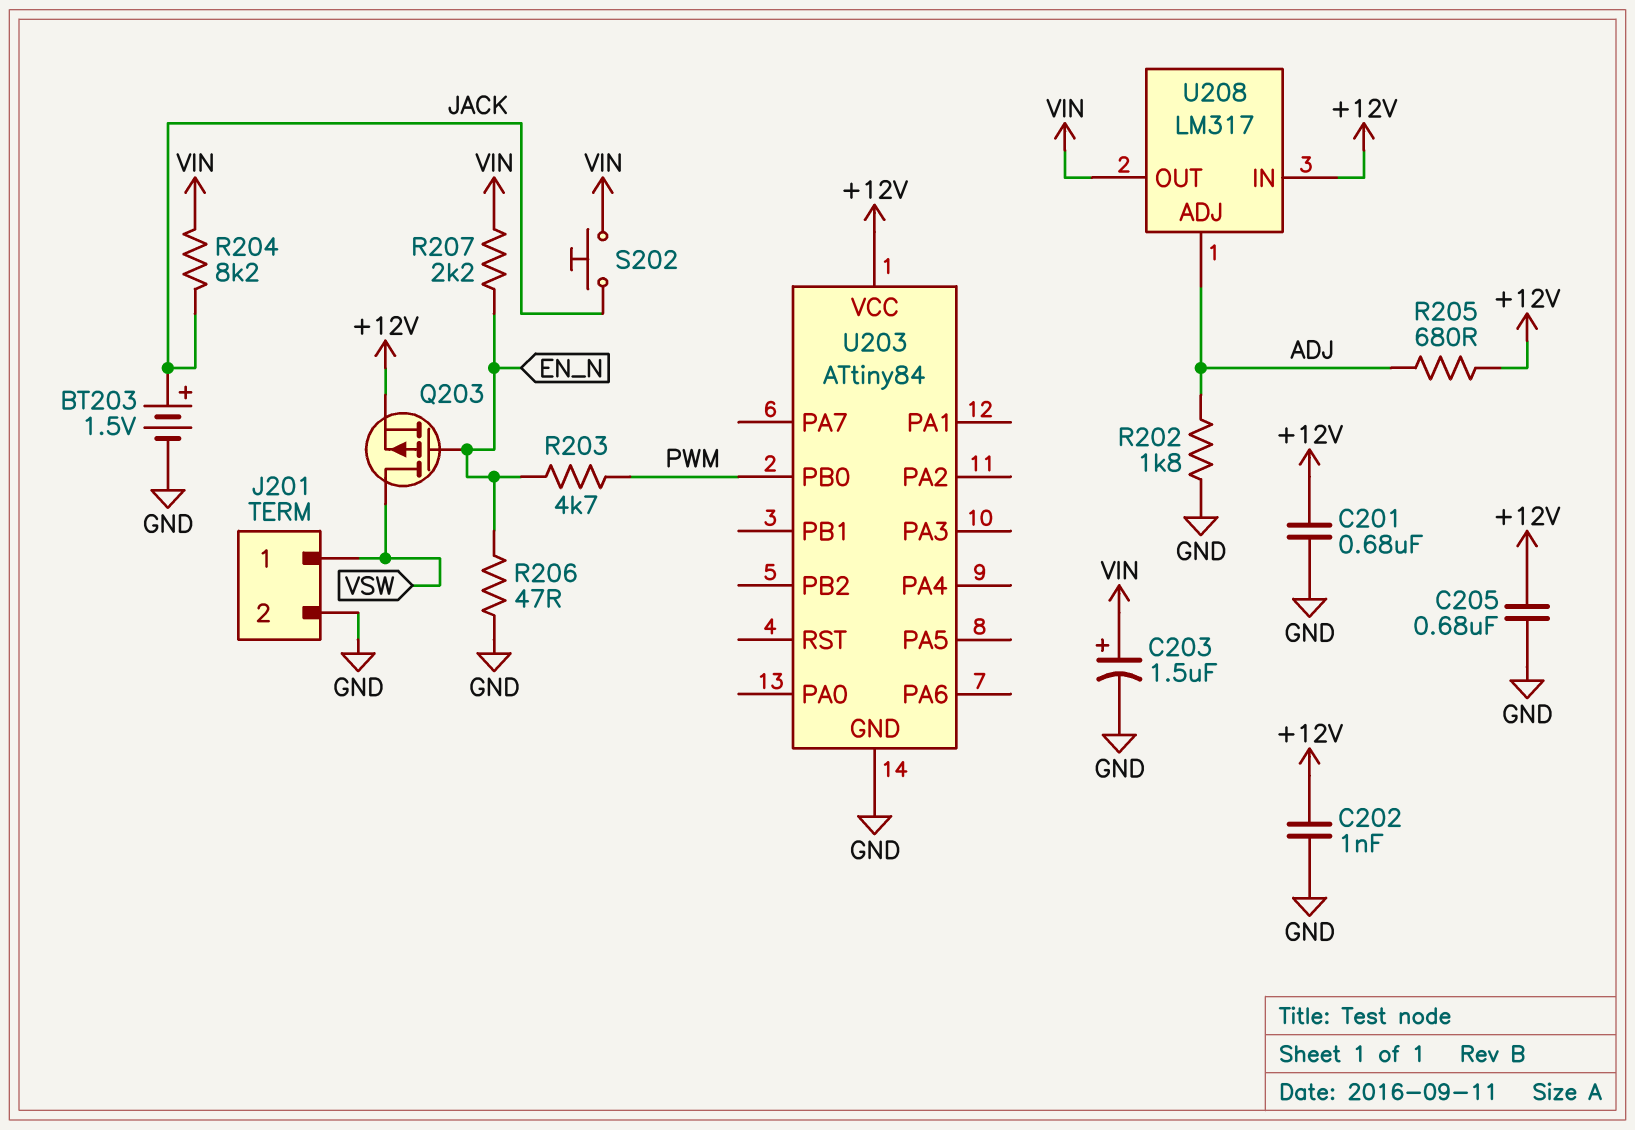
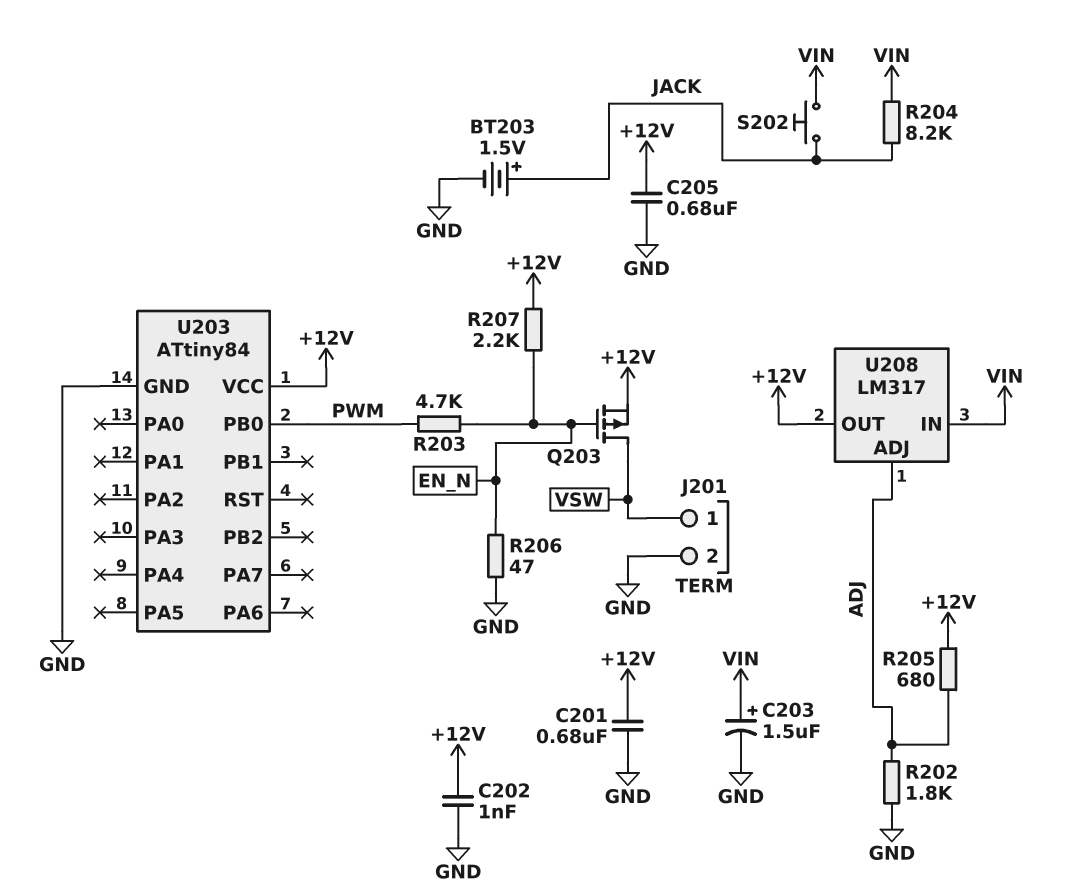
R207: 2.2k (EN_N, VIN) -> 2.2k (+12V, EN_N)
U208 pin IN: +12V -> VIN
U208 pin OUT: VIN -> +12V

